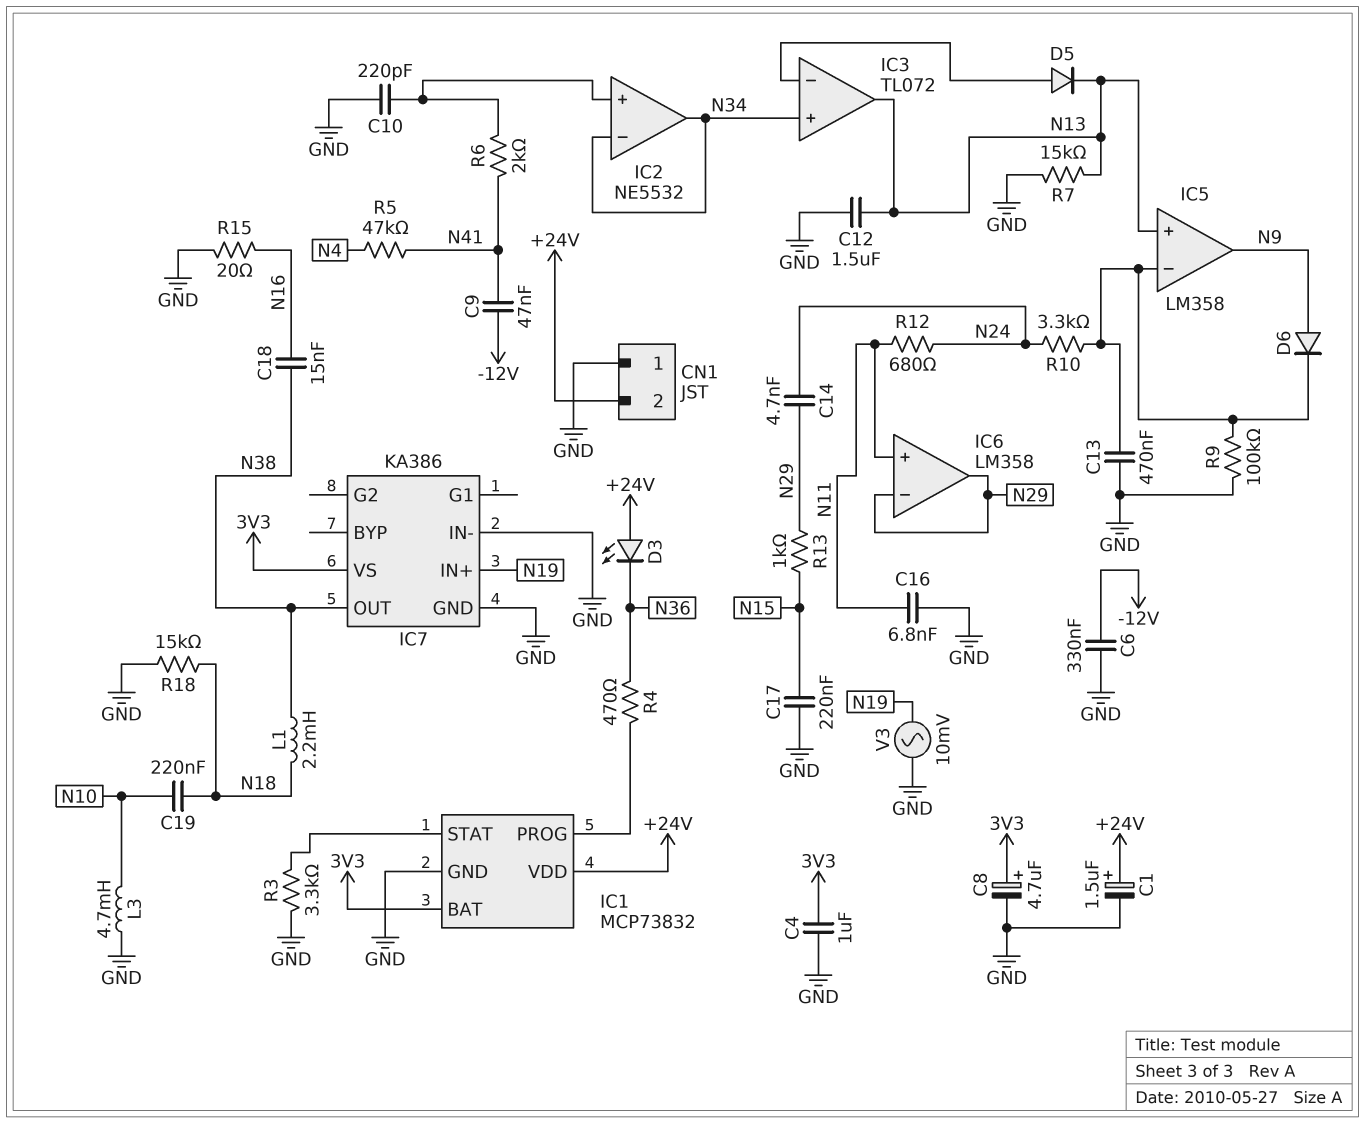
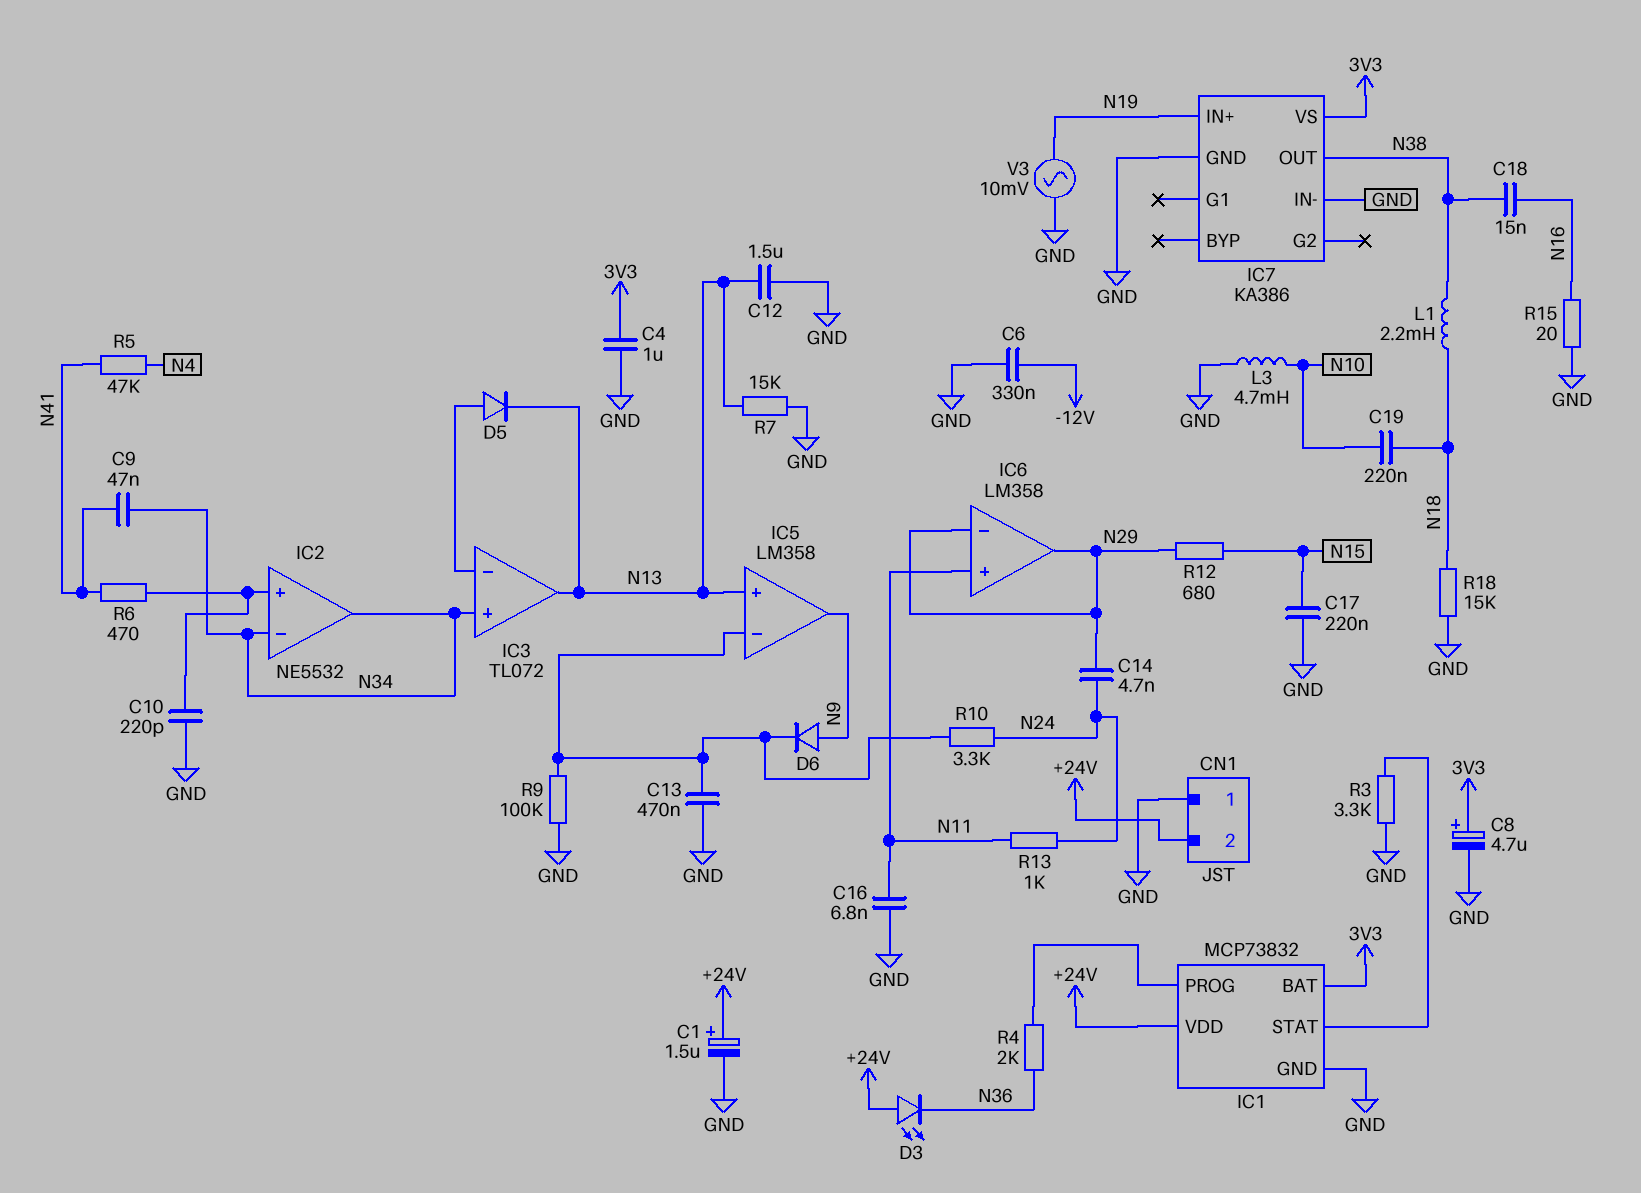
C9: 47nF (-12V, N41) -> 47nF (N34, N41)
R4: 470 (IC1/PROG, N36) -> 2k (IC1/PROG, N36)
R6: 2k (IC2/in+, N41) -> 470 (IC2/in+, N41)
R12: 680 (N11, N24) -> 680 (N15, N29)
R13: 1k (N15, N29) -> 1k (N11, N24)

